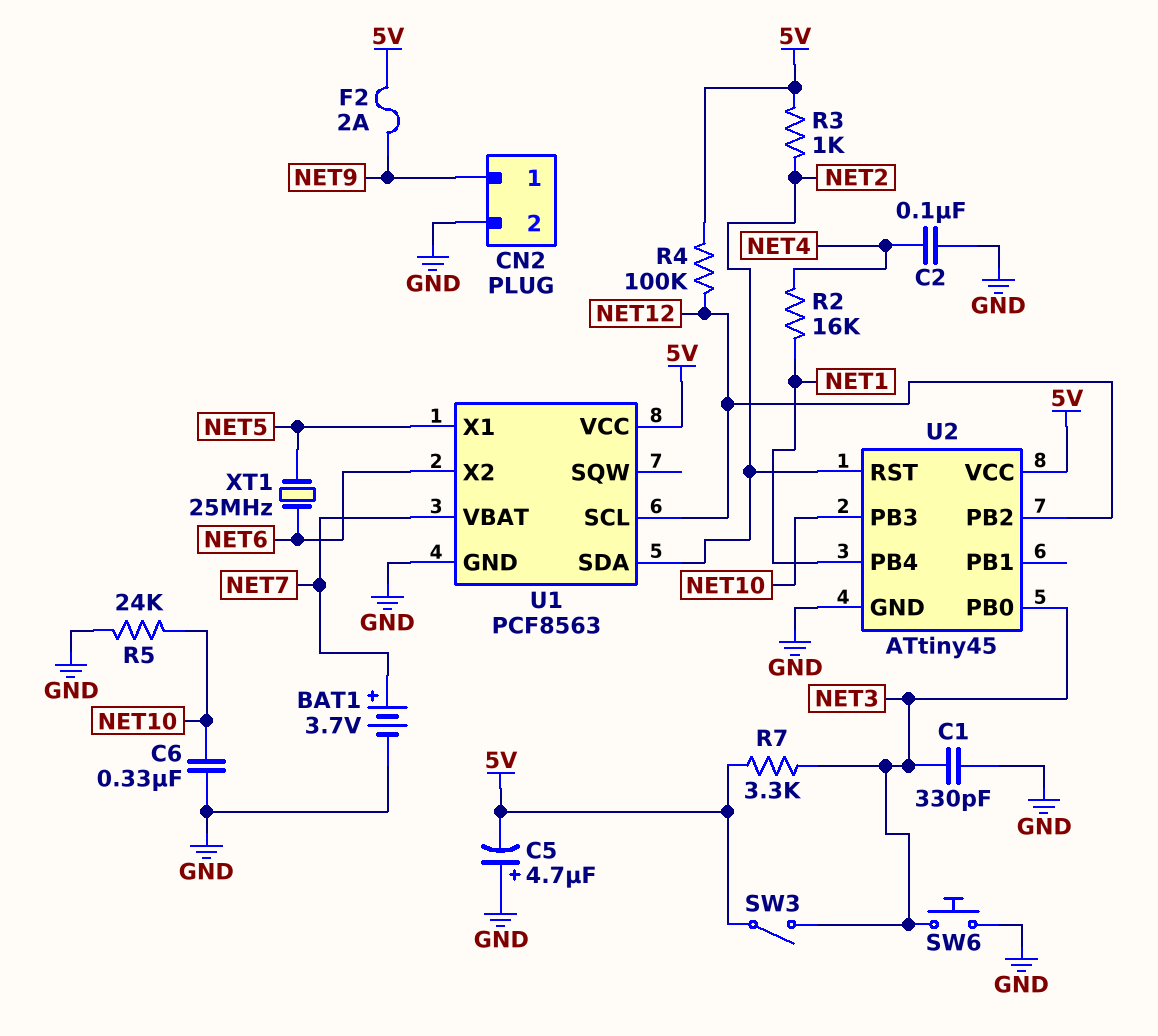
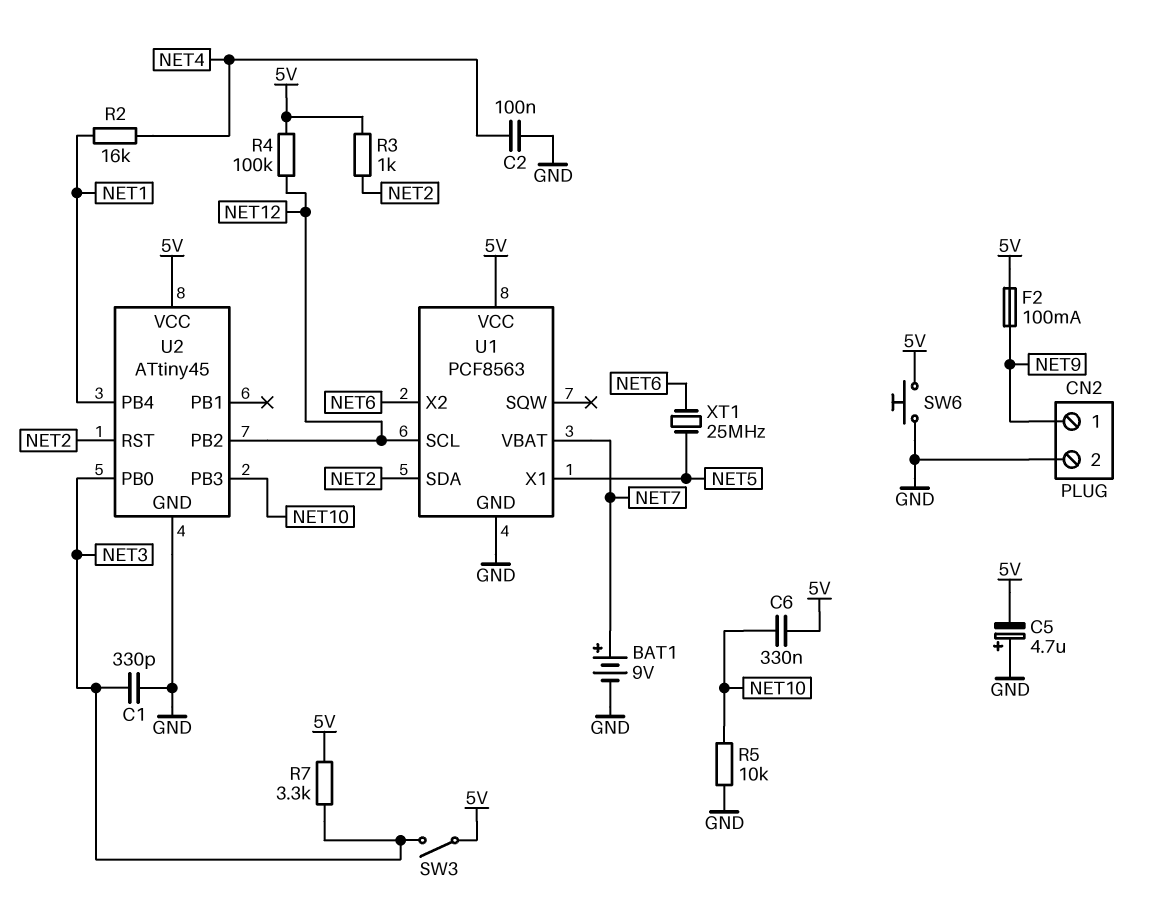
BAT1: 3.7V (plus NET7, minus GND) -> 9V (plus NET7, minus GND)
C6: 330nF (GND, NET10) -> 330nF (5V, NET10)
F2: 2A (5V, NET9) -> 100mA (5V, NET9)
R5: 24k (GND, NET10) -> 10k (GND, NET10)
SW6: button (GND, NET3) -> button (5V, GND)

